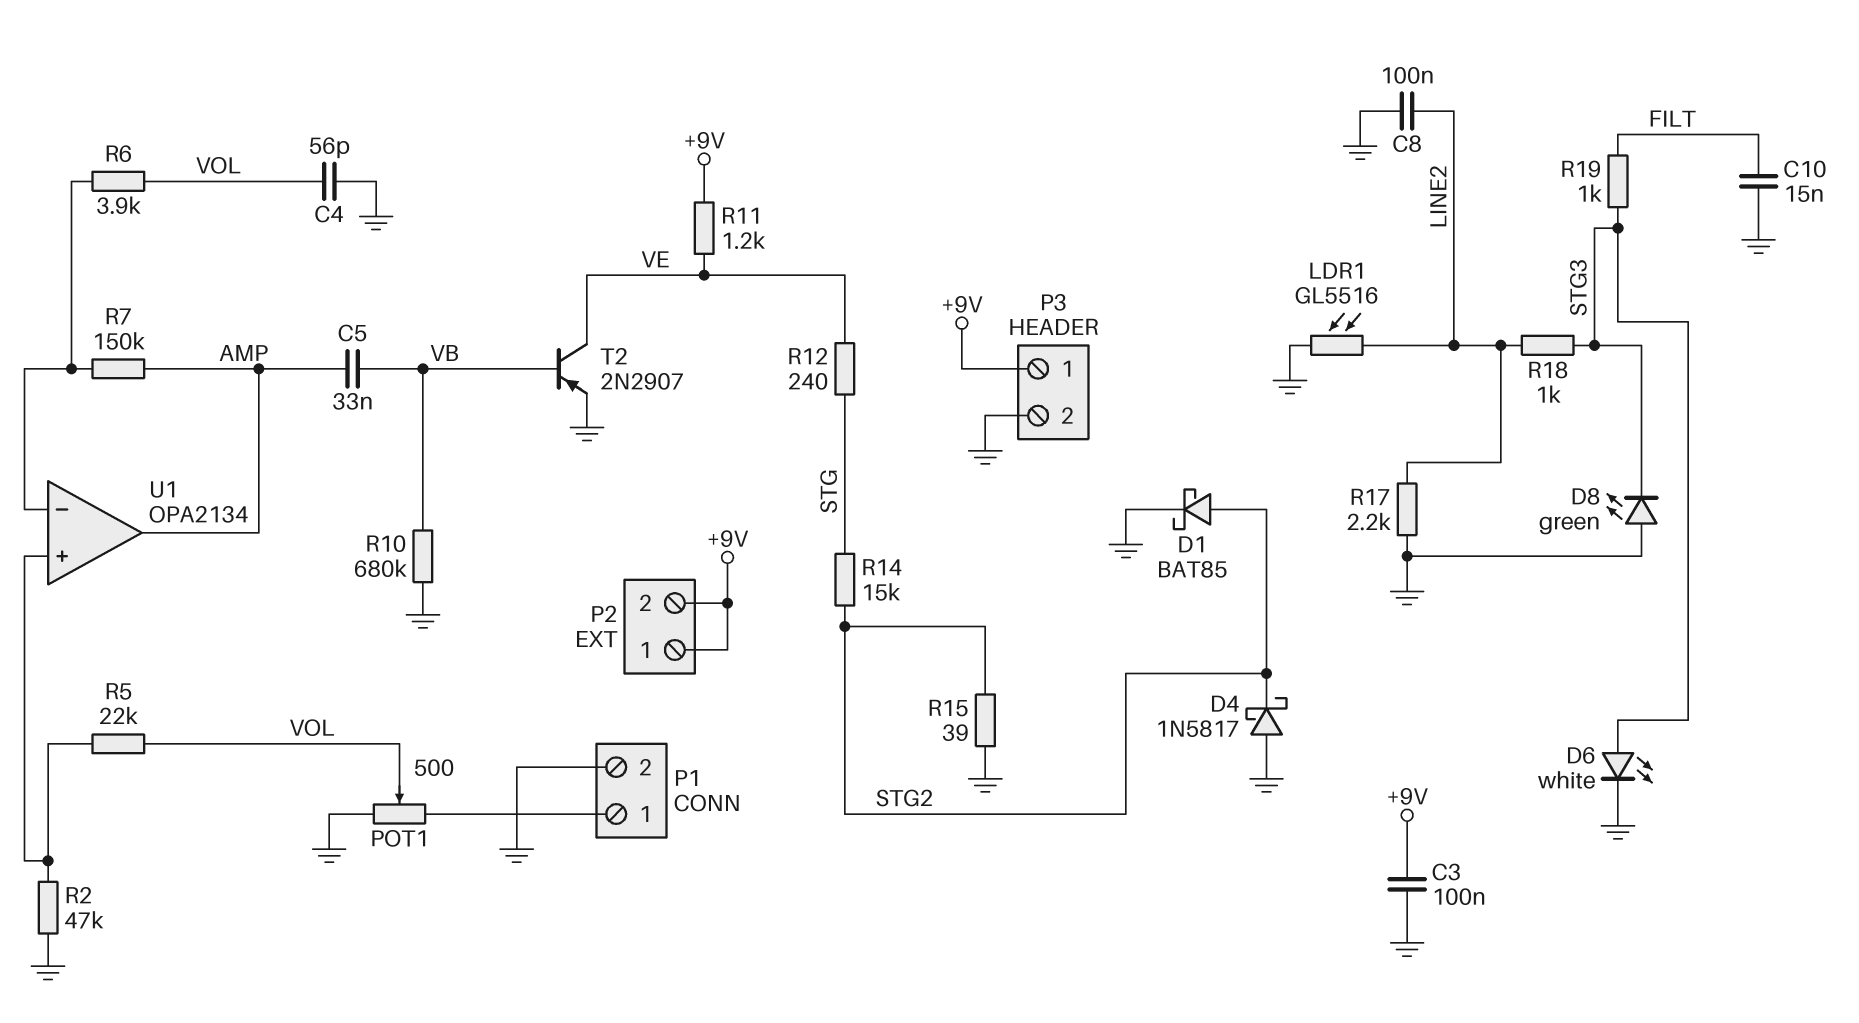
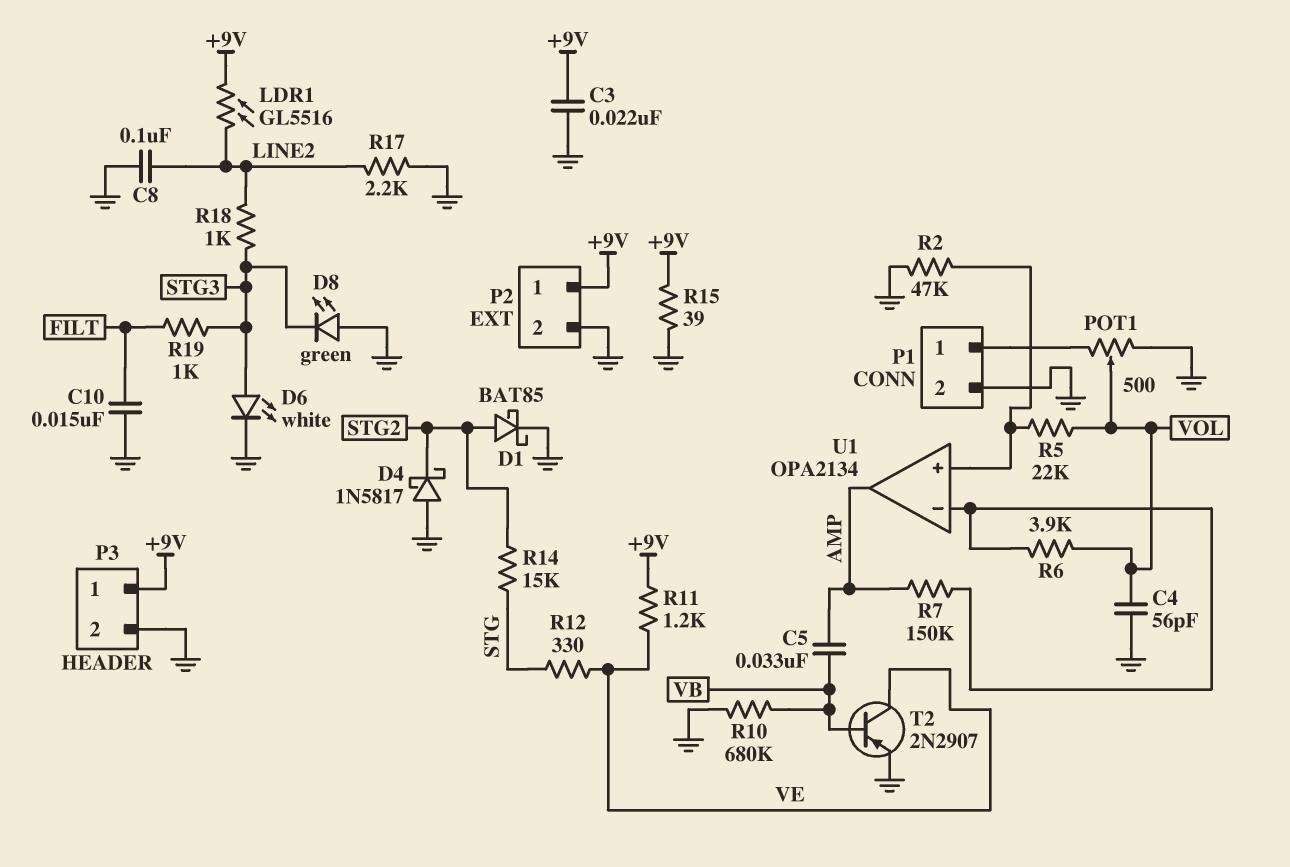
C3: 100nF (+9V, GND) -> 22nF (+9V, GND)
LDR1: GL5516 (GND, LINE2) -> GL5516 (+9V, LINE2)
P2 pin 2: +9V -> GND
R12: 240 (STG, VE) -> 330 (STG, VE)
R15: 39 (GND, STG2) -> 39 (+9V, GND)

